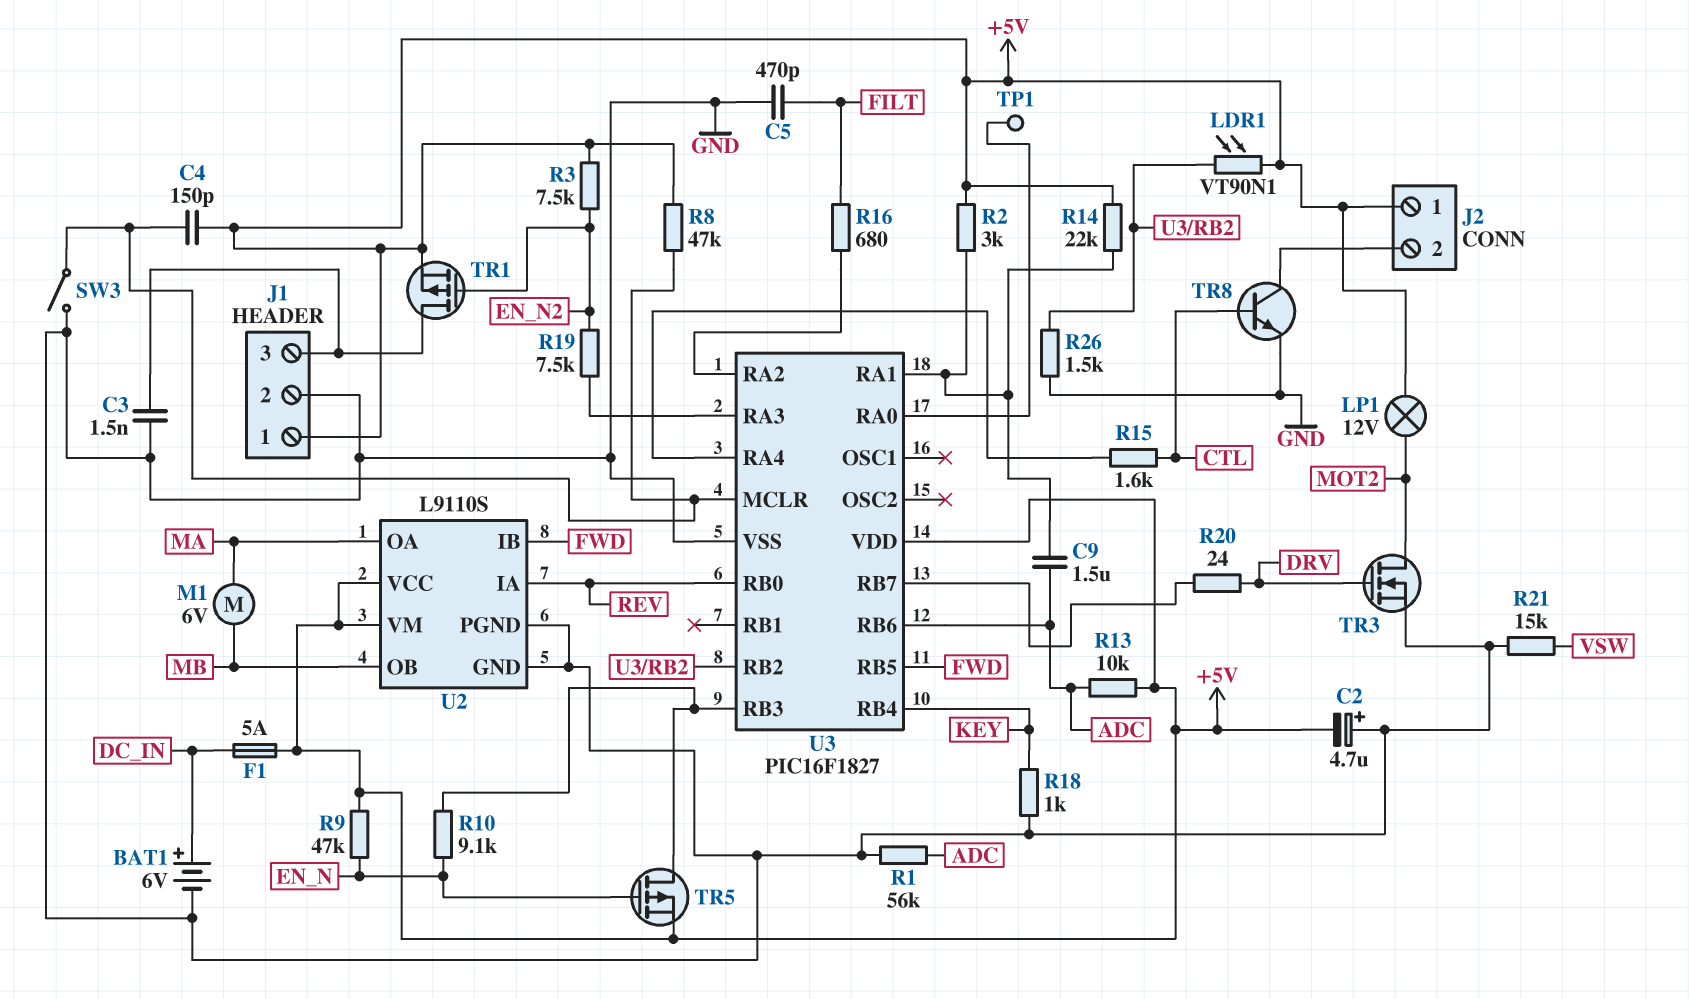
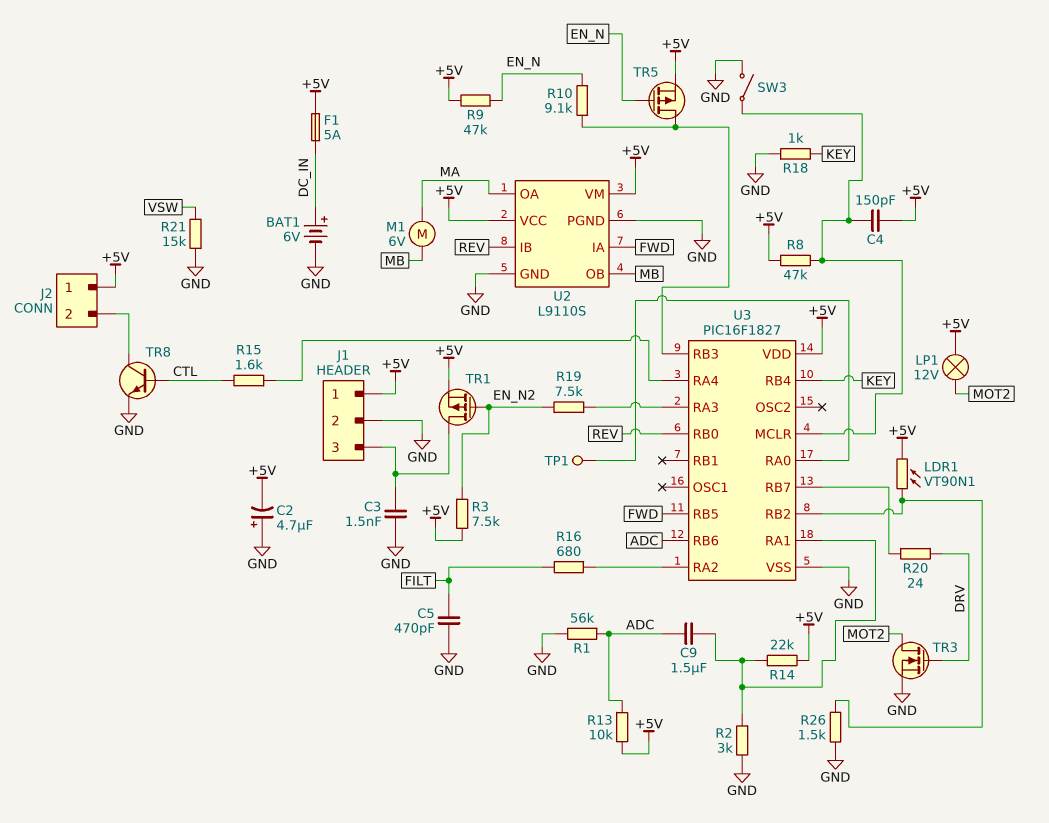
R2: 3k (+5V, U3/RA1) -> 3k (GND, U3/RA1)
U2 pin IA: REV -> FWD
U2 pin IB: FWD -> REV

